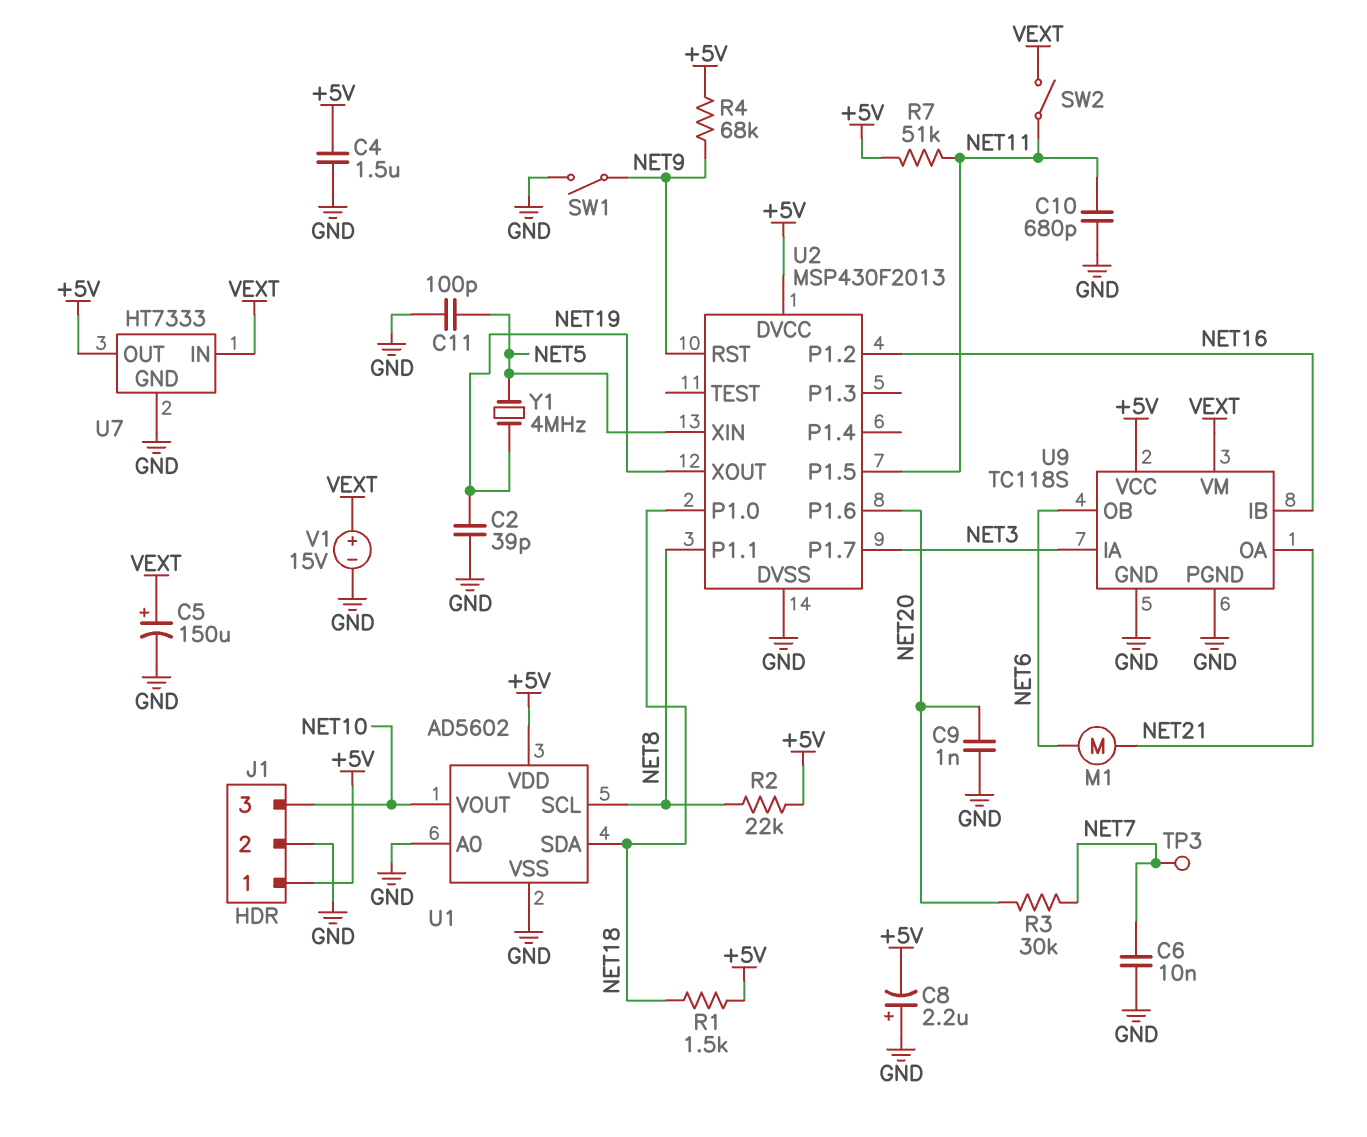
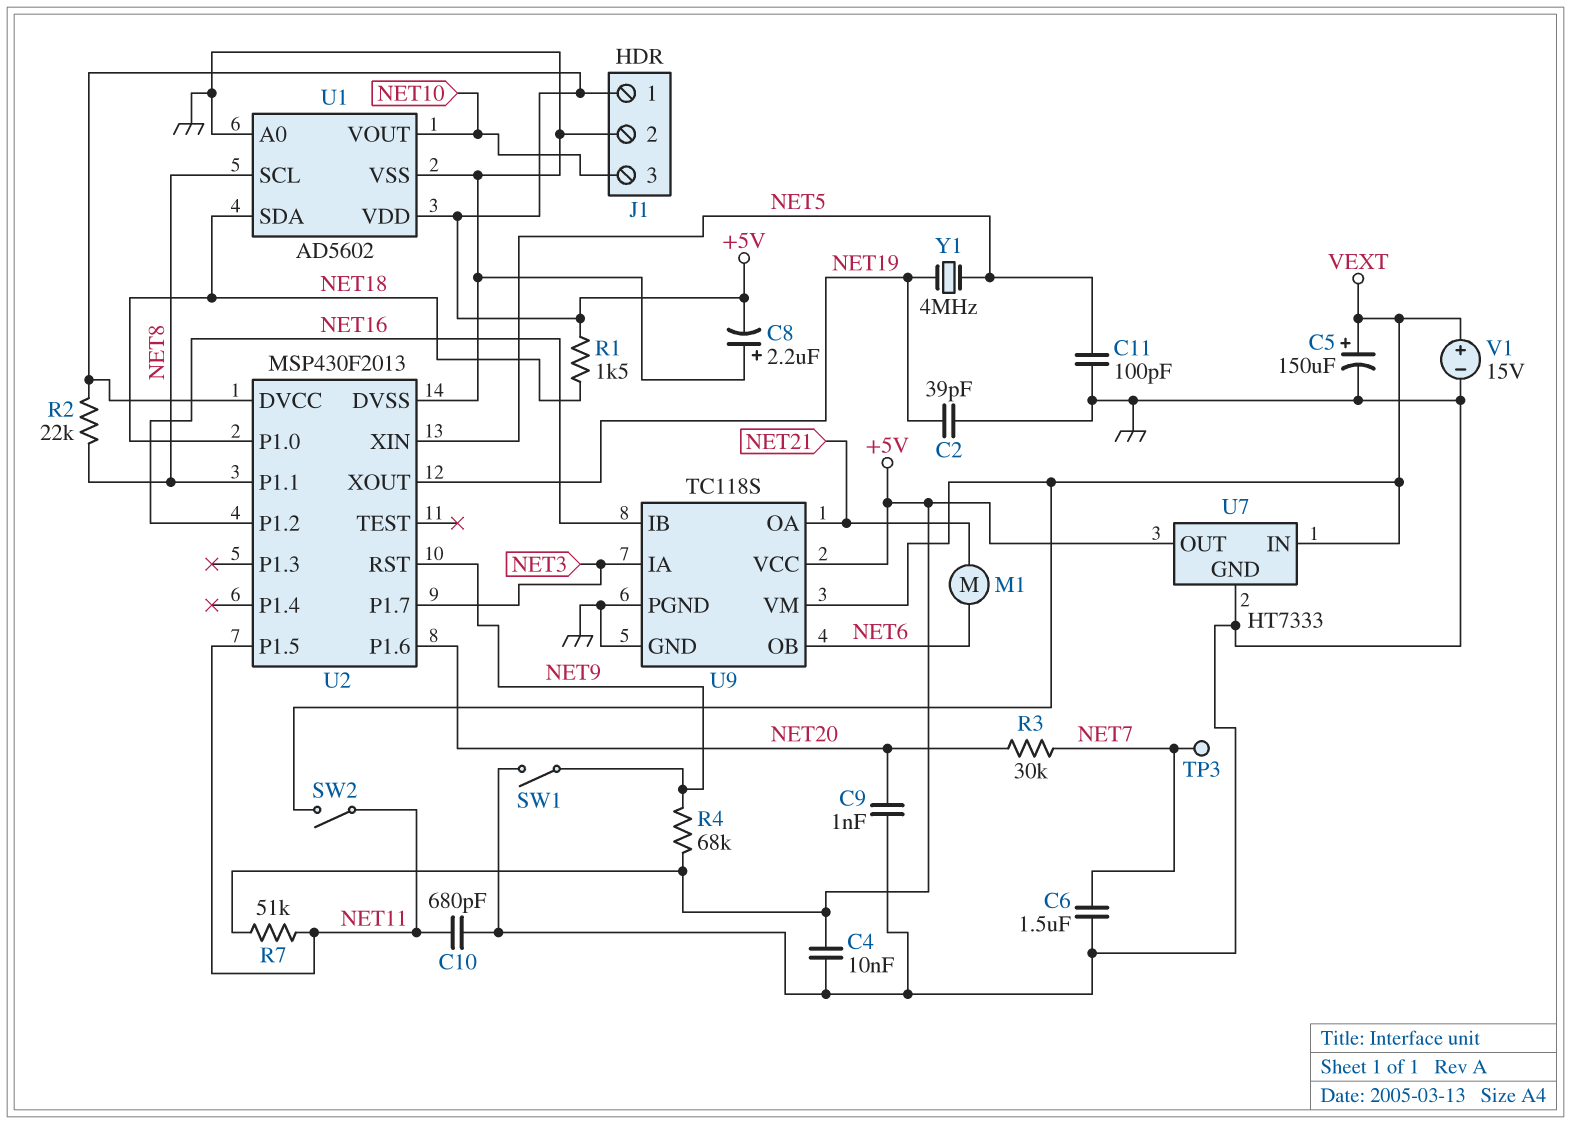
C4: 1.5uF (+5V, GND) -> 10nF (+5V, GND)
C6: 10nF (GND, NET7) -> 1.5uF (GND, NET7)

